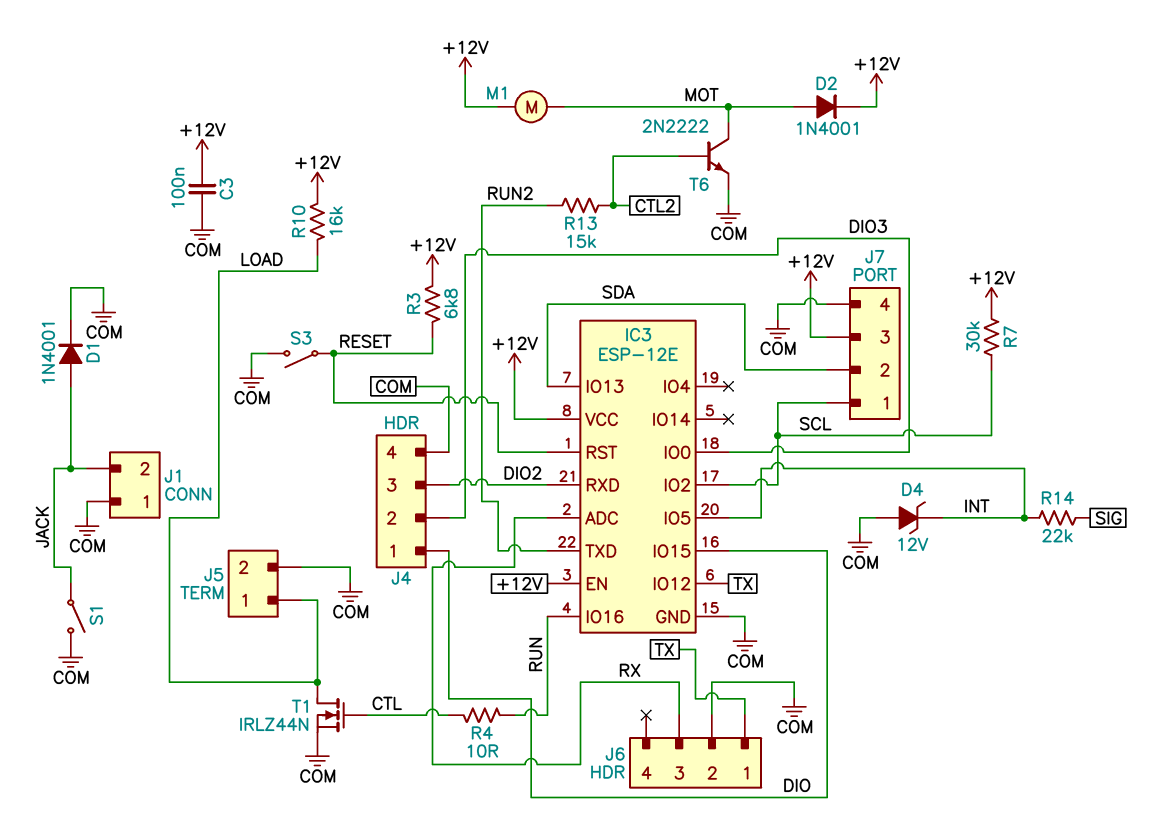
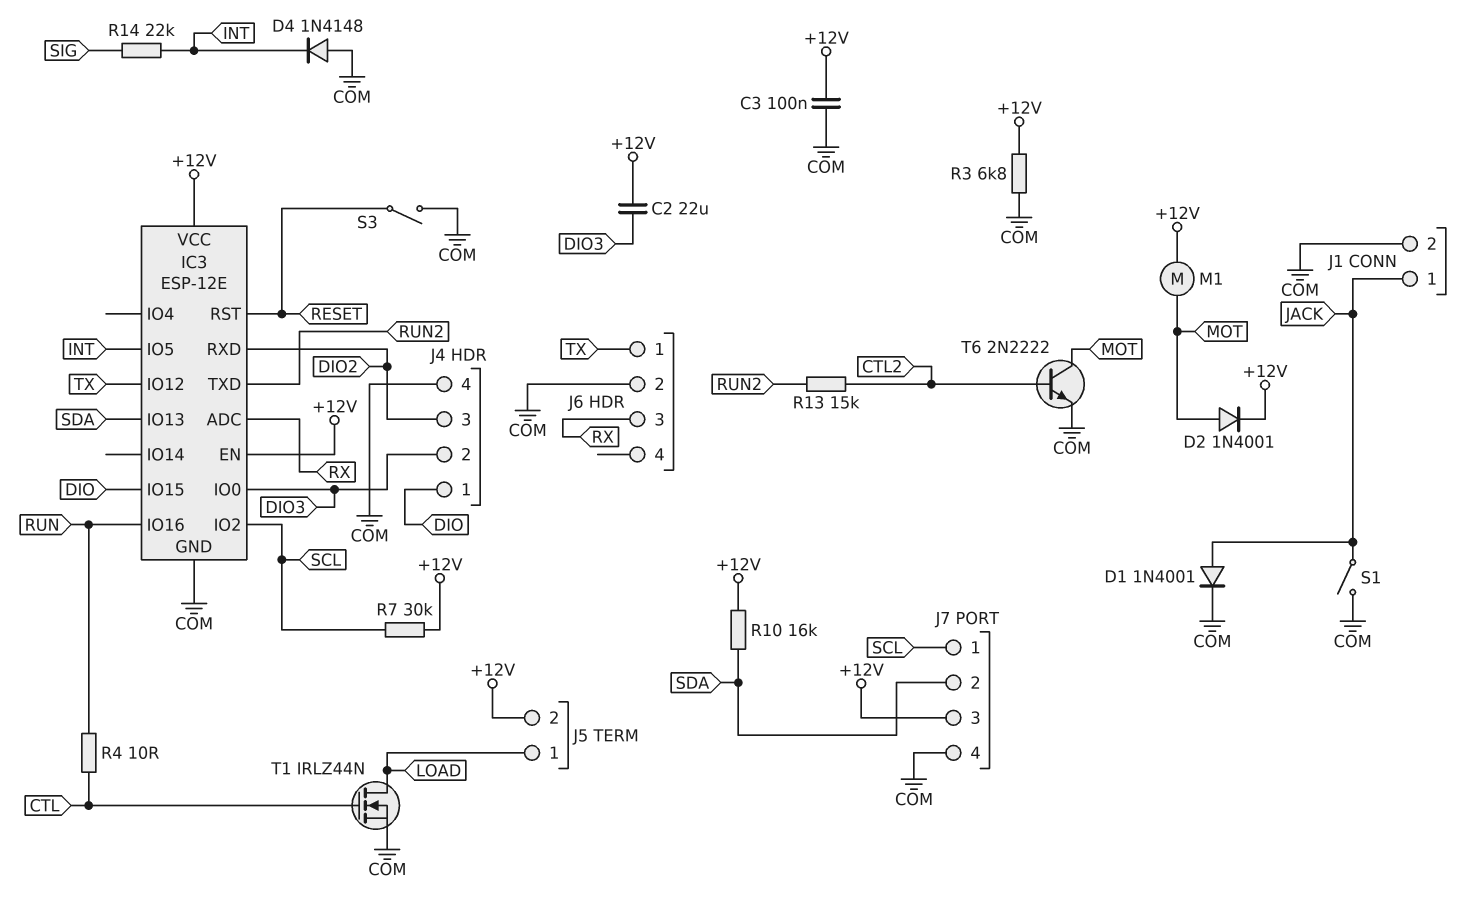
C2: none -> 22uF (+12V, DIO3)
D4: zener 12V (A COM, K INT) -> diode 1N4148 (A COM, K INT)
J1 pin 1: COM -> JACK
J1 pin 2: JACK -> COM
J5 pin 2: COM -> +12V
R3: 6.8k (+12V, RESET) -> 6.8k (+12V, COM)
R10: 16k (+12V, LOAD) -> 16k (+12V, SDA)

